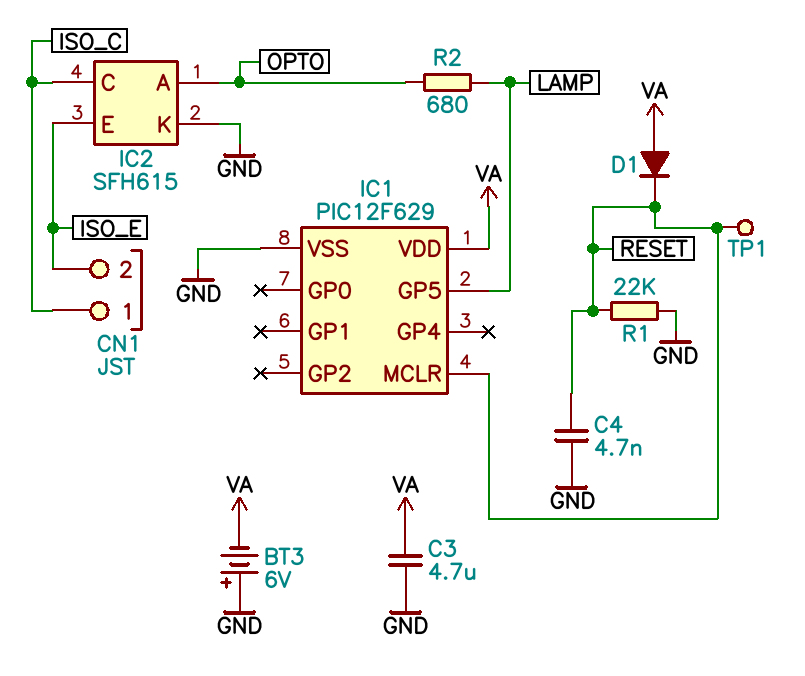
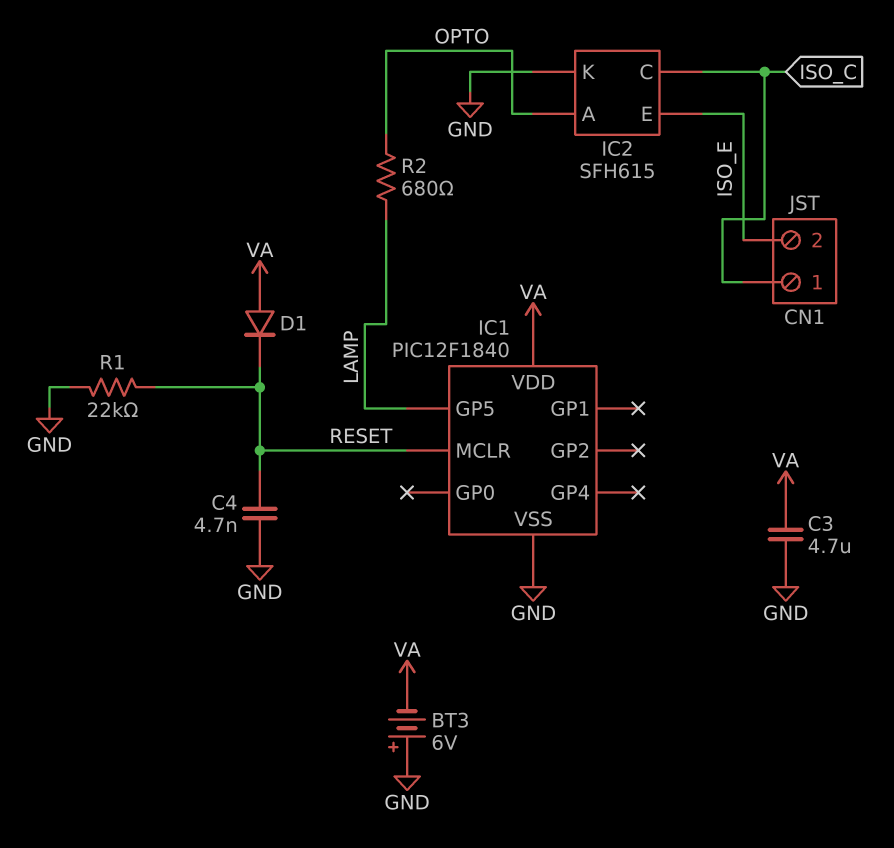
IC1: PIC12F629 -> PIC12F1840
TP1: test point (RESET) -> none

